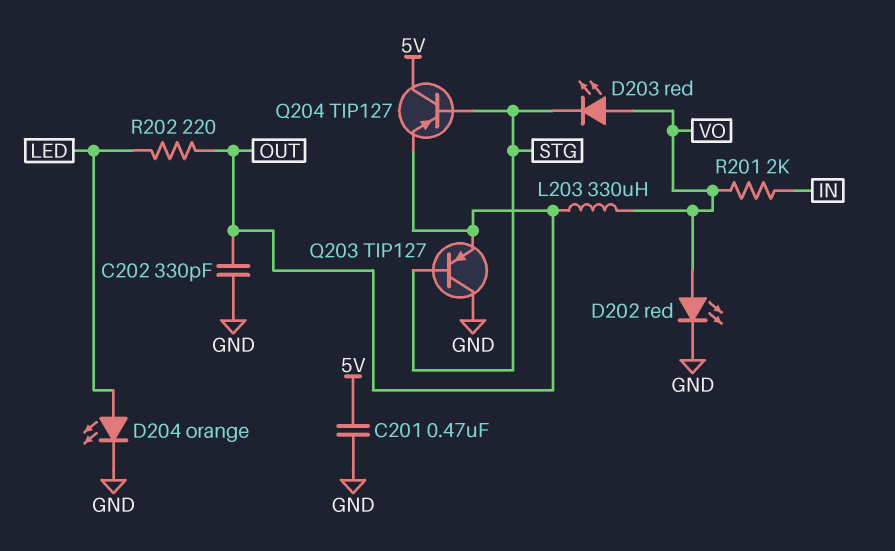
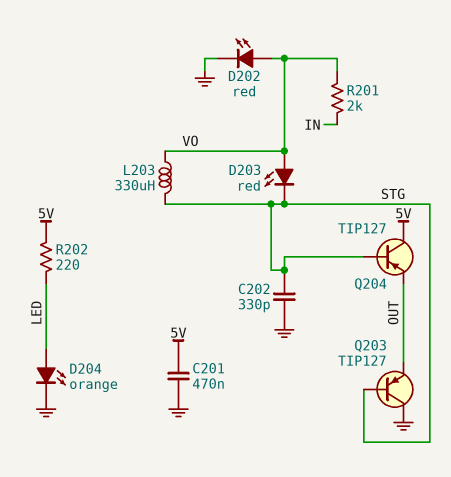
C202: 330pF (GND, OUT) -> 330pF (GND, STG)
L203: 330uH (OUT, VO) -> 330uH (STG, VO)
R202: 220 (LED, OUT) -> 220 (5V, LED)

